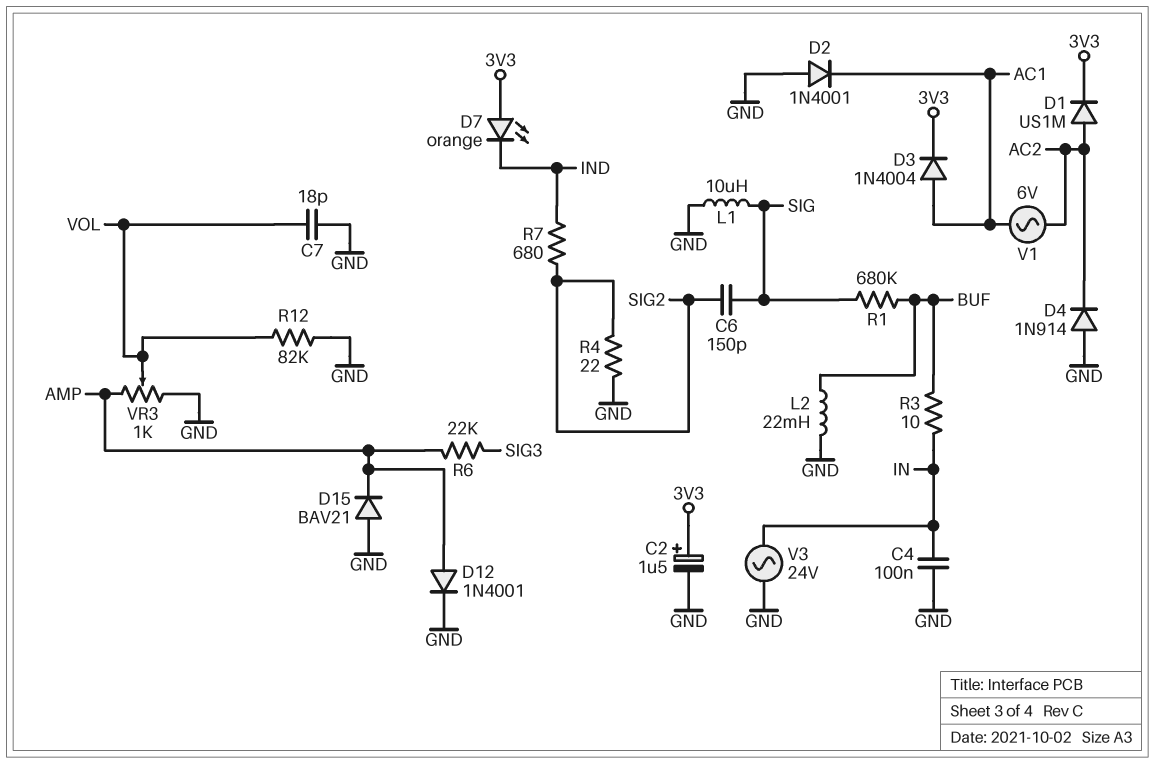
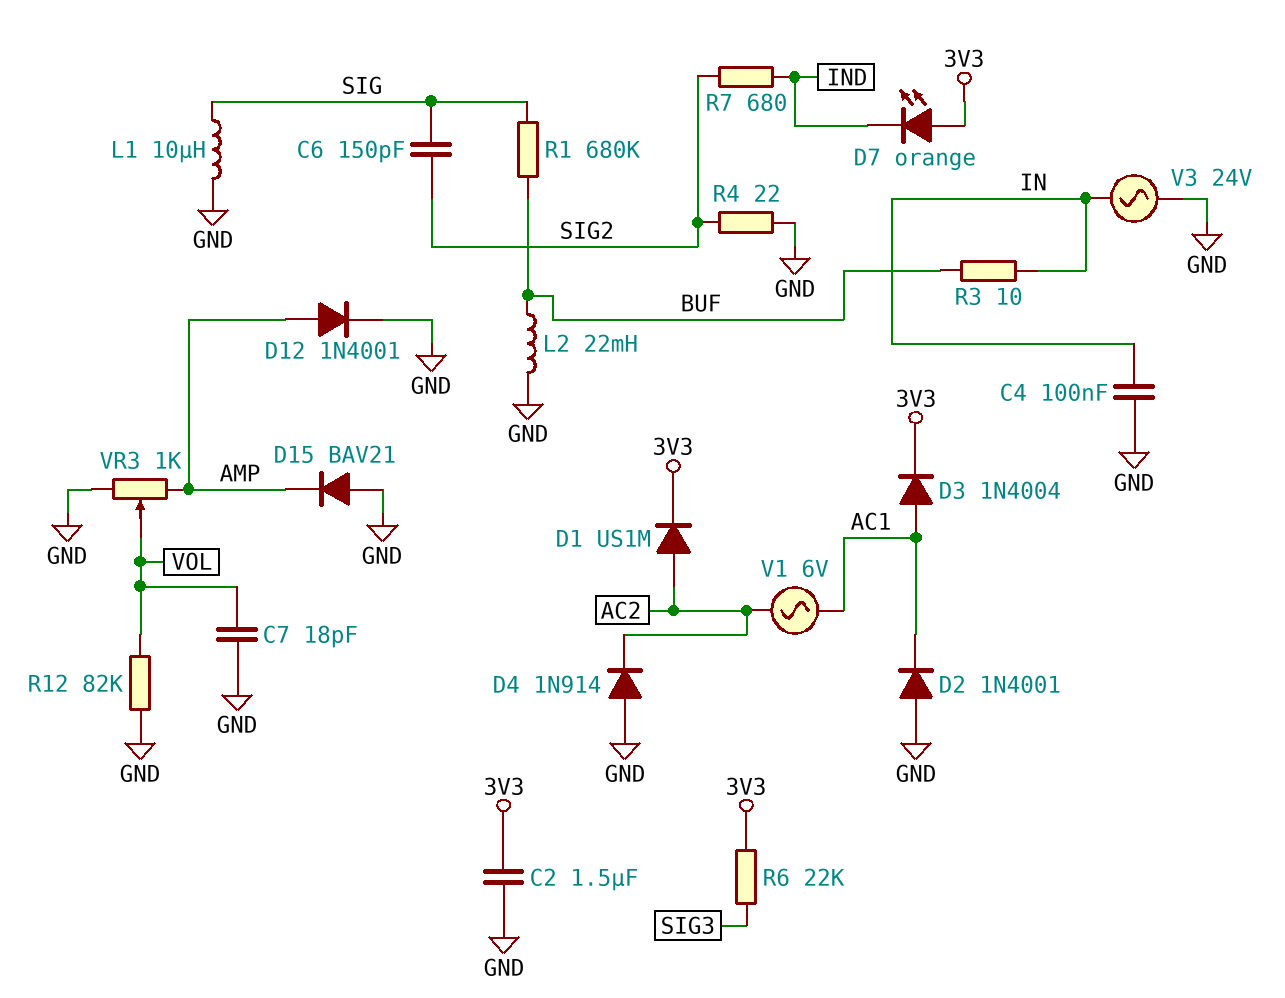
C2: 1.5uF (plus 3V3, minus GND) -> 1.5uF (3V3, GND)
R6: 22k (AMP, SIG3) -> 22k (3V3, SIG3)

